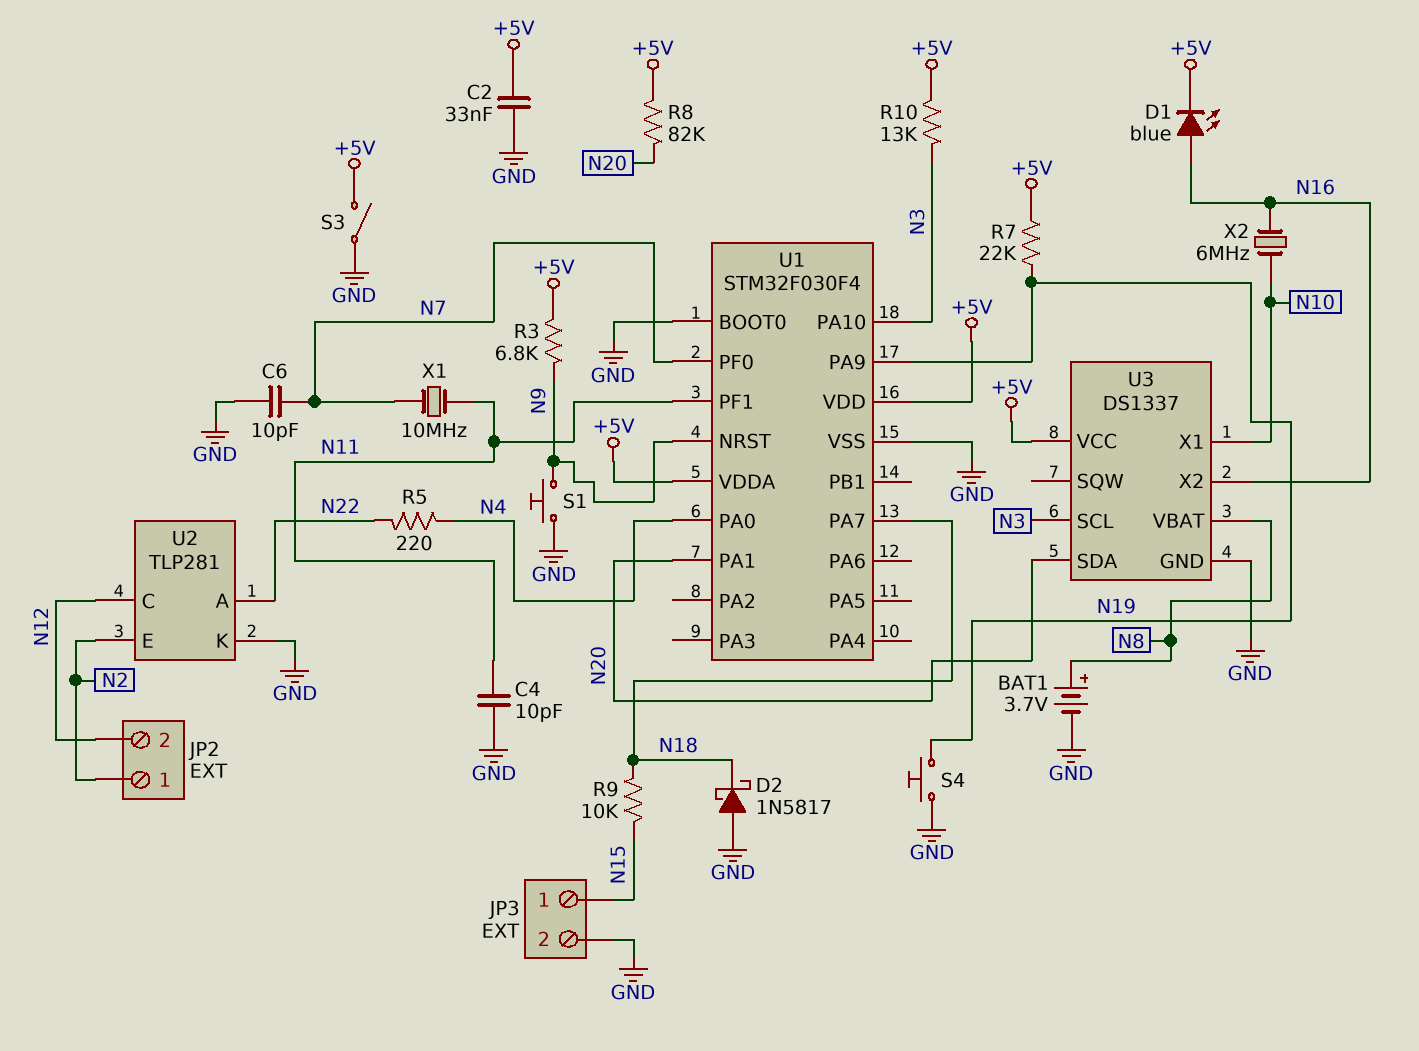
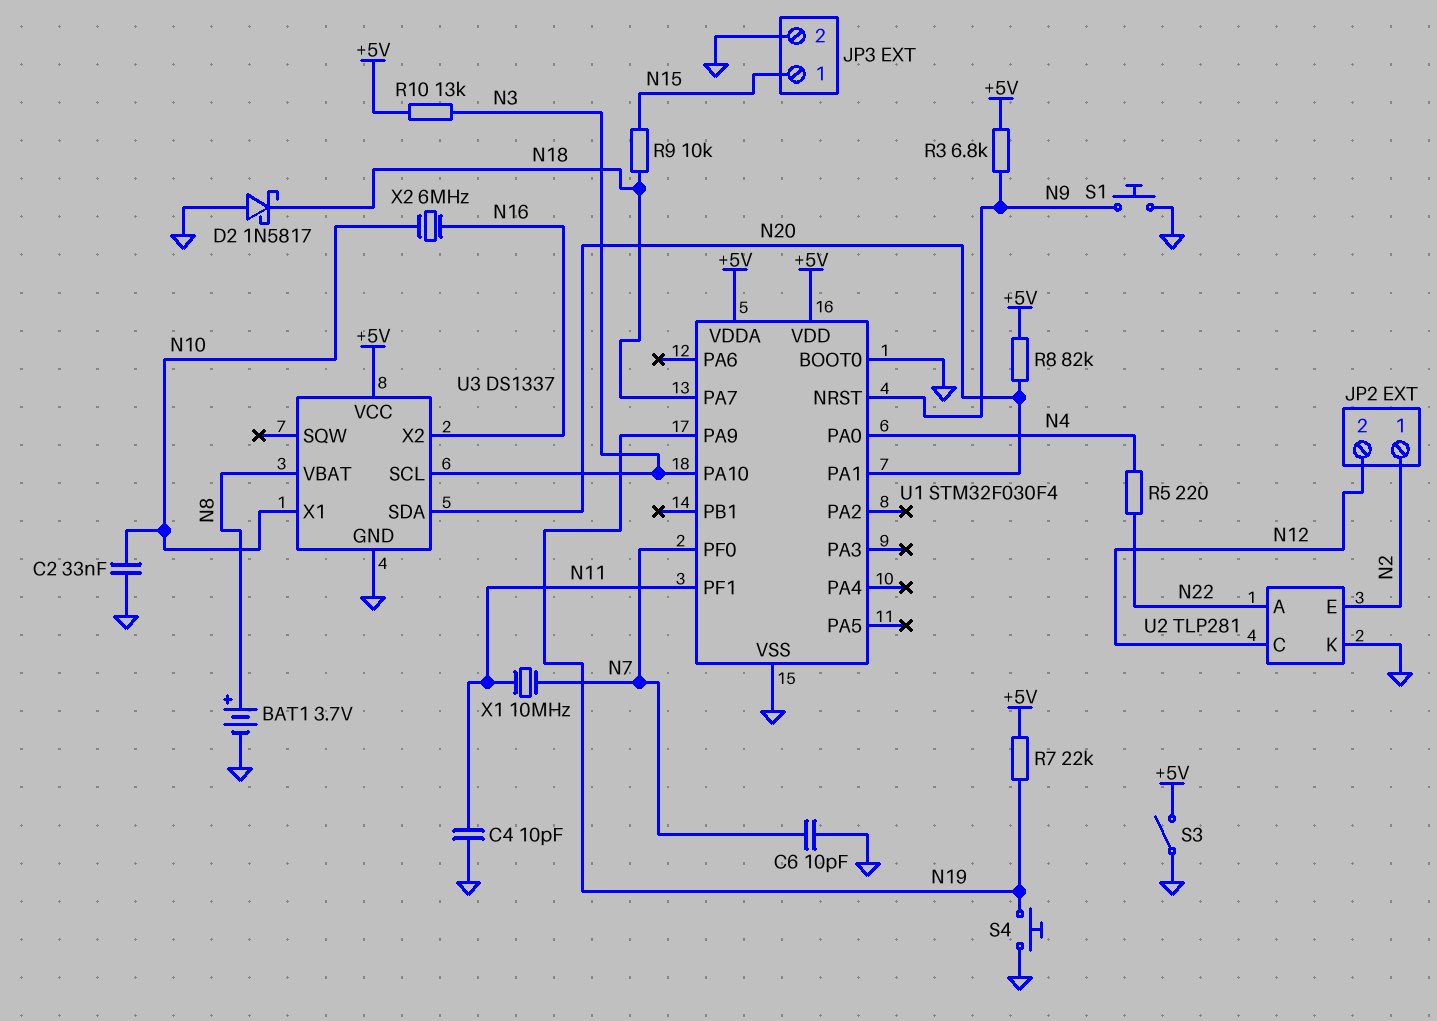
C2: 33nF (+5V, GND) -> 33nF (GND, N10)
D1: LED blue (A N16, K +5V) -> none

